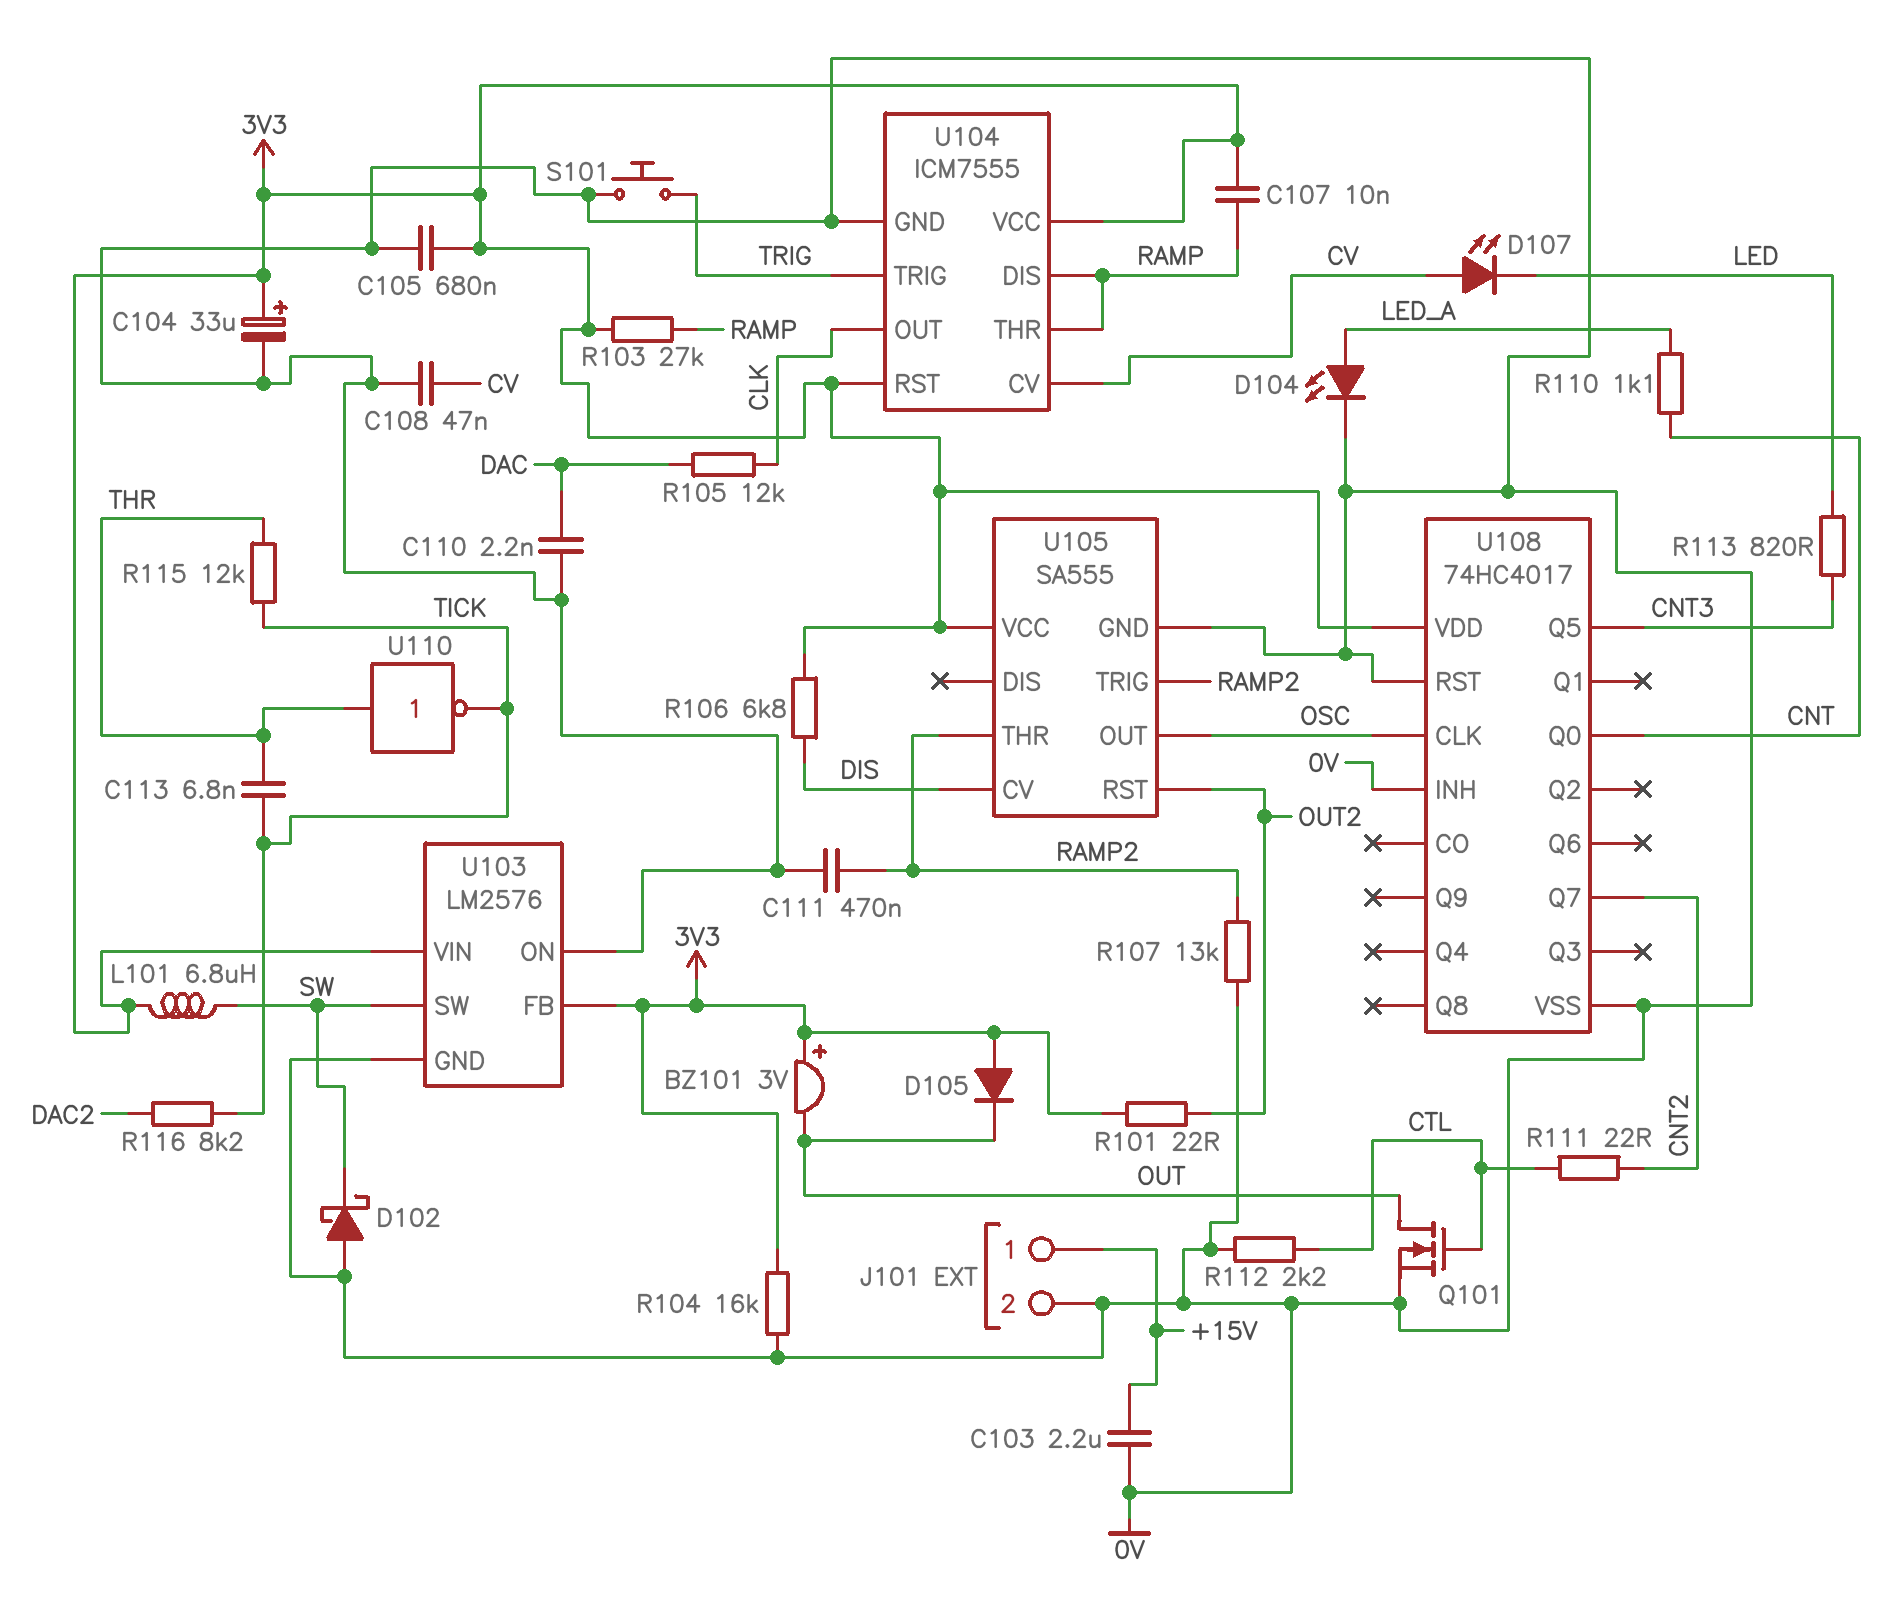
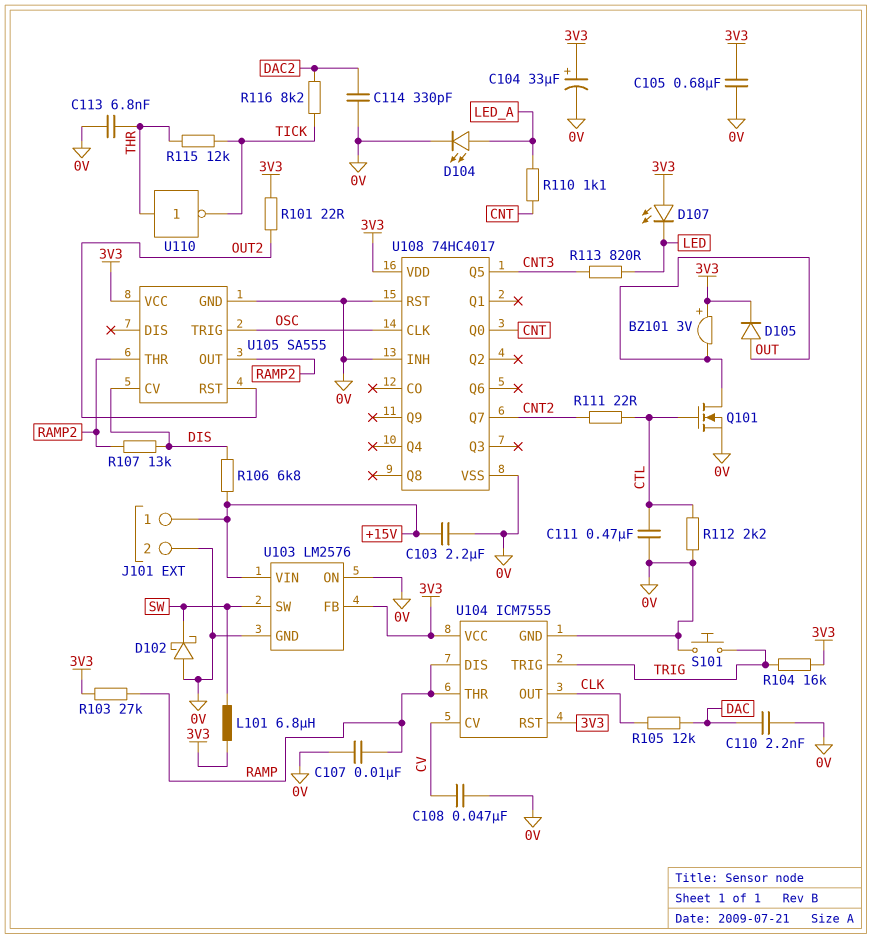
C107: 10nF (3V3, RAMP) -> 10nF (0V, RAMP)
C111: 470nF (0V, RAMP2) -> 470nF (0V, CTL)
C113: 6.8nF (THR, TICK) -> 6.8nF (0V, THR)
C114: none -> 330pF (0V, DAC2)
D105: diode (A 3V3, K OUT) -> diode (A OUT, K 3V3)
D107: LED (A CV, K LED) -> LED (A 3V3, K LED)
R104: 16k (0V, 3V3) -> 16k (3V3, TRIG)
R106: 6.8k (3V3, DIS) -> 6.8k (+15V, DIS)
R107: 13k (0V, RAMP2) -> 13k (DIS, RAMP2)
U103 pin VIN: 3V3 -> +15V
U105 pin OUT: OSC -> RAMP2
U105 pin TRIG: RAMP2 -> OSC

